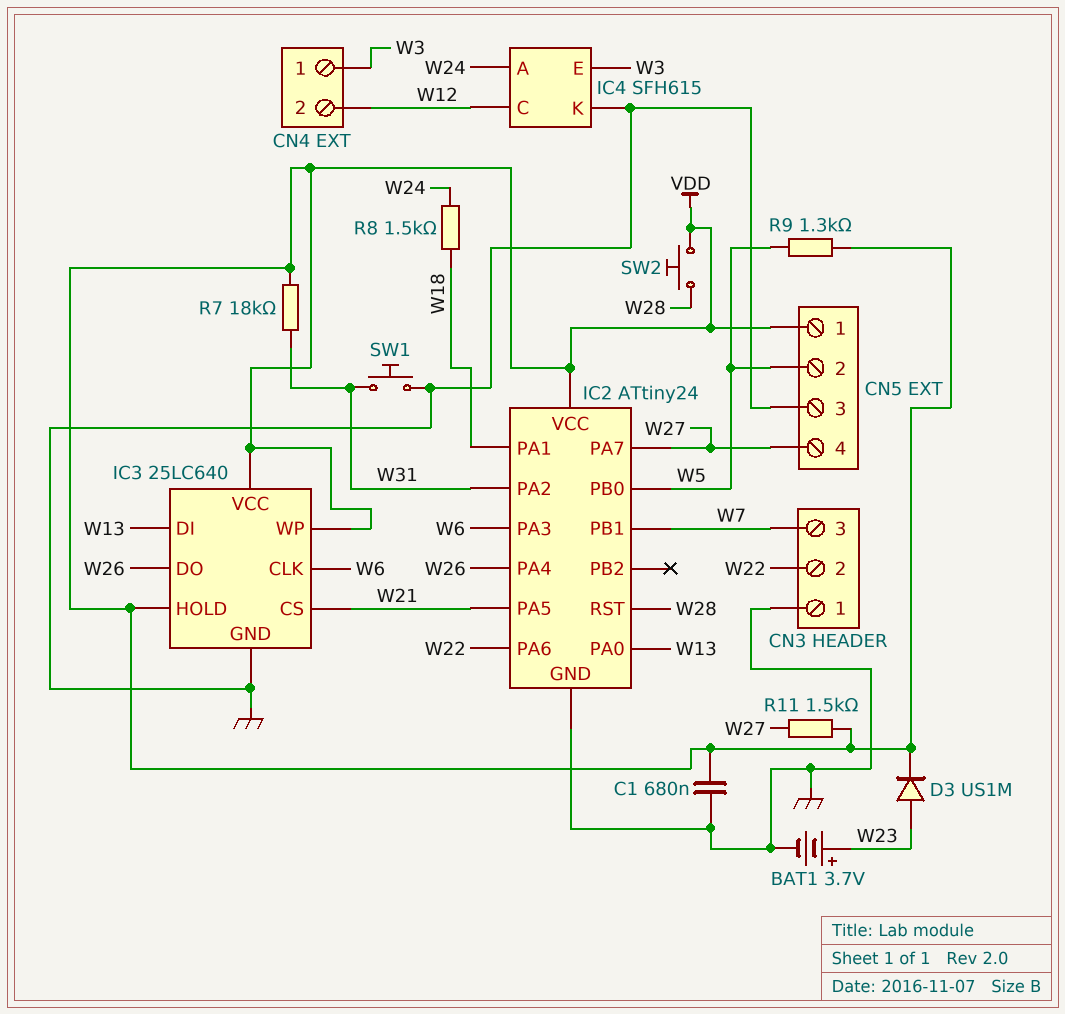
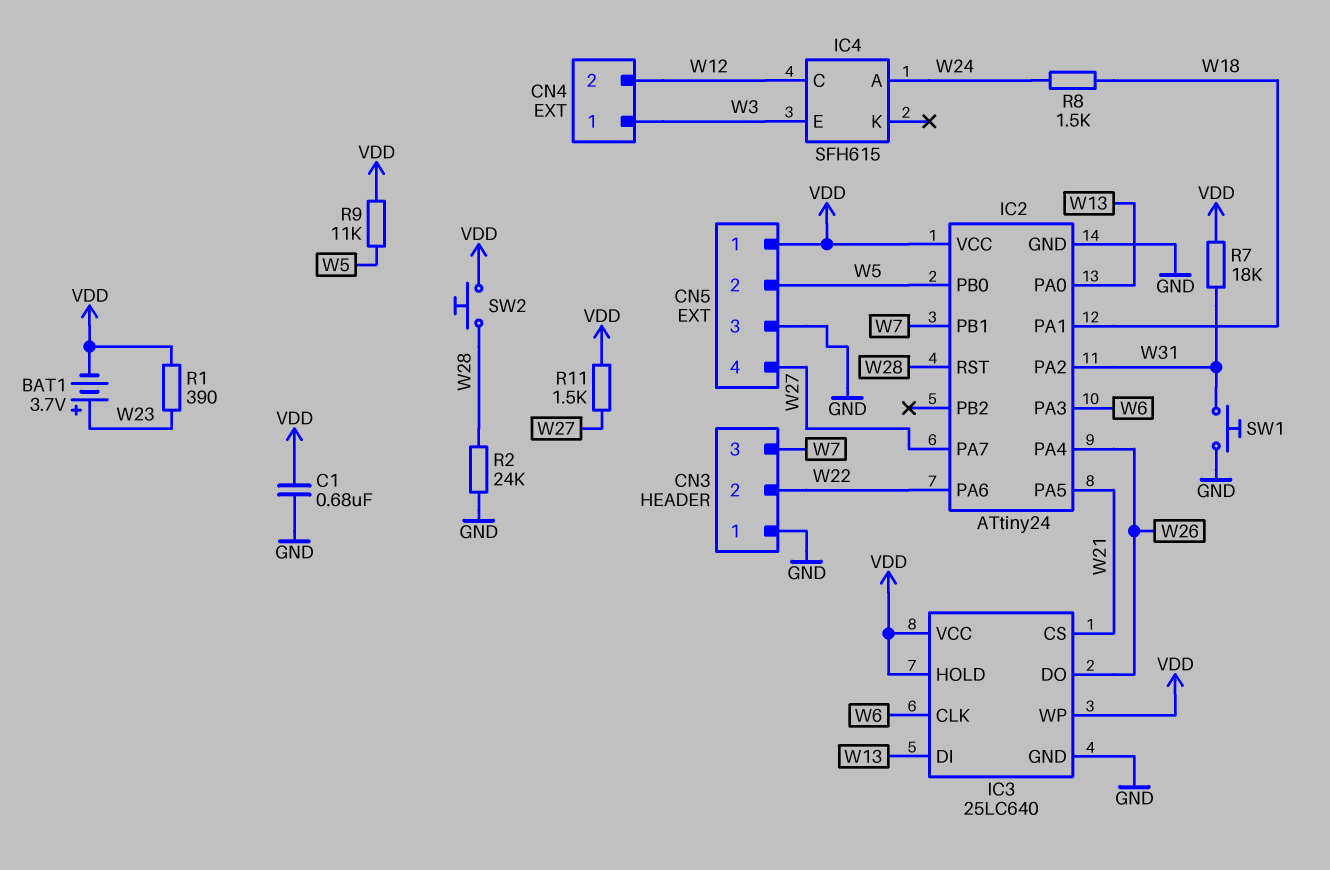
BAT1: 3.7V (plus W23, minus GND) -> 3.7V (plus W23, minus VDD)
D3: diode US1M (A W23, K VDD) -> none
IC4 pin K: GND -> none
R1: none -> 390 (VDD, W23)
R2: none -> 24k (GND, W28)
R9: 1.3k (VDD, W5) -> 11k (VDD, W5)

